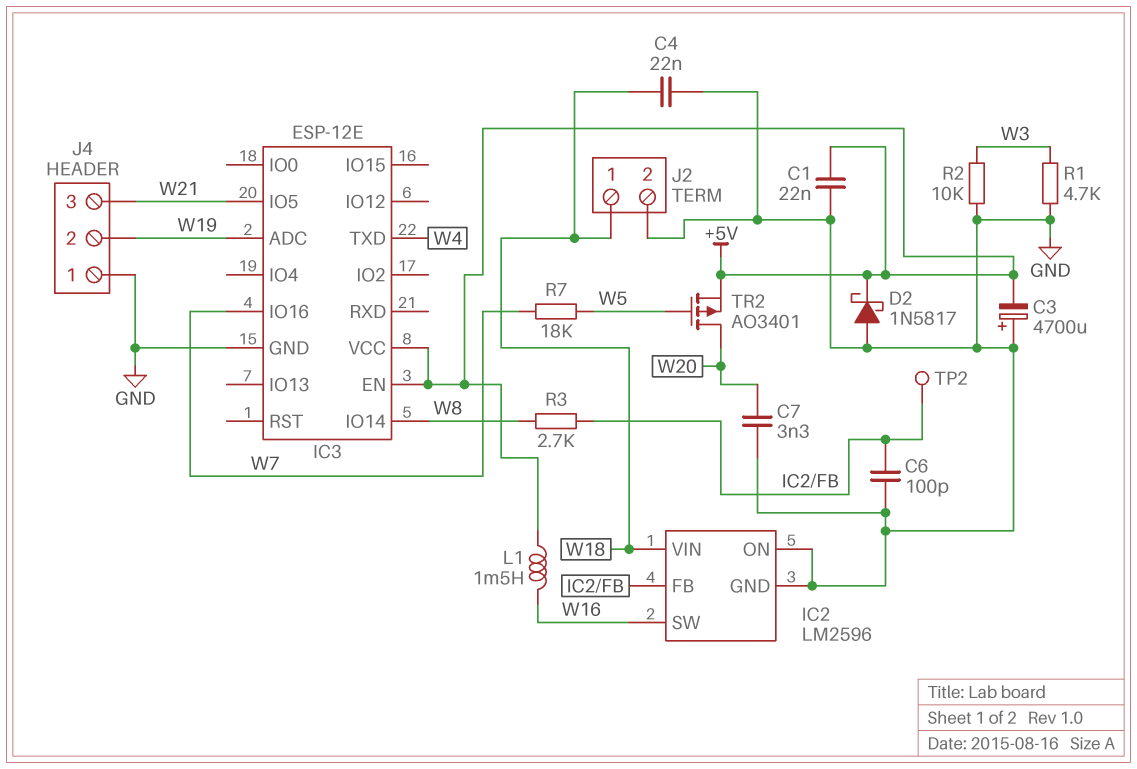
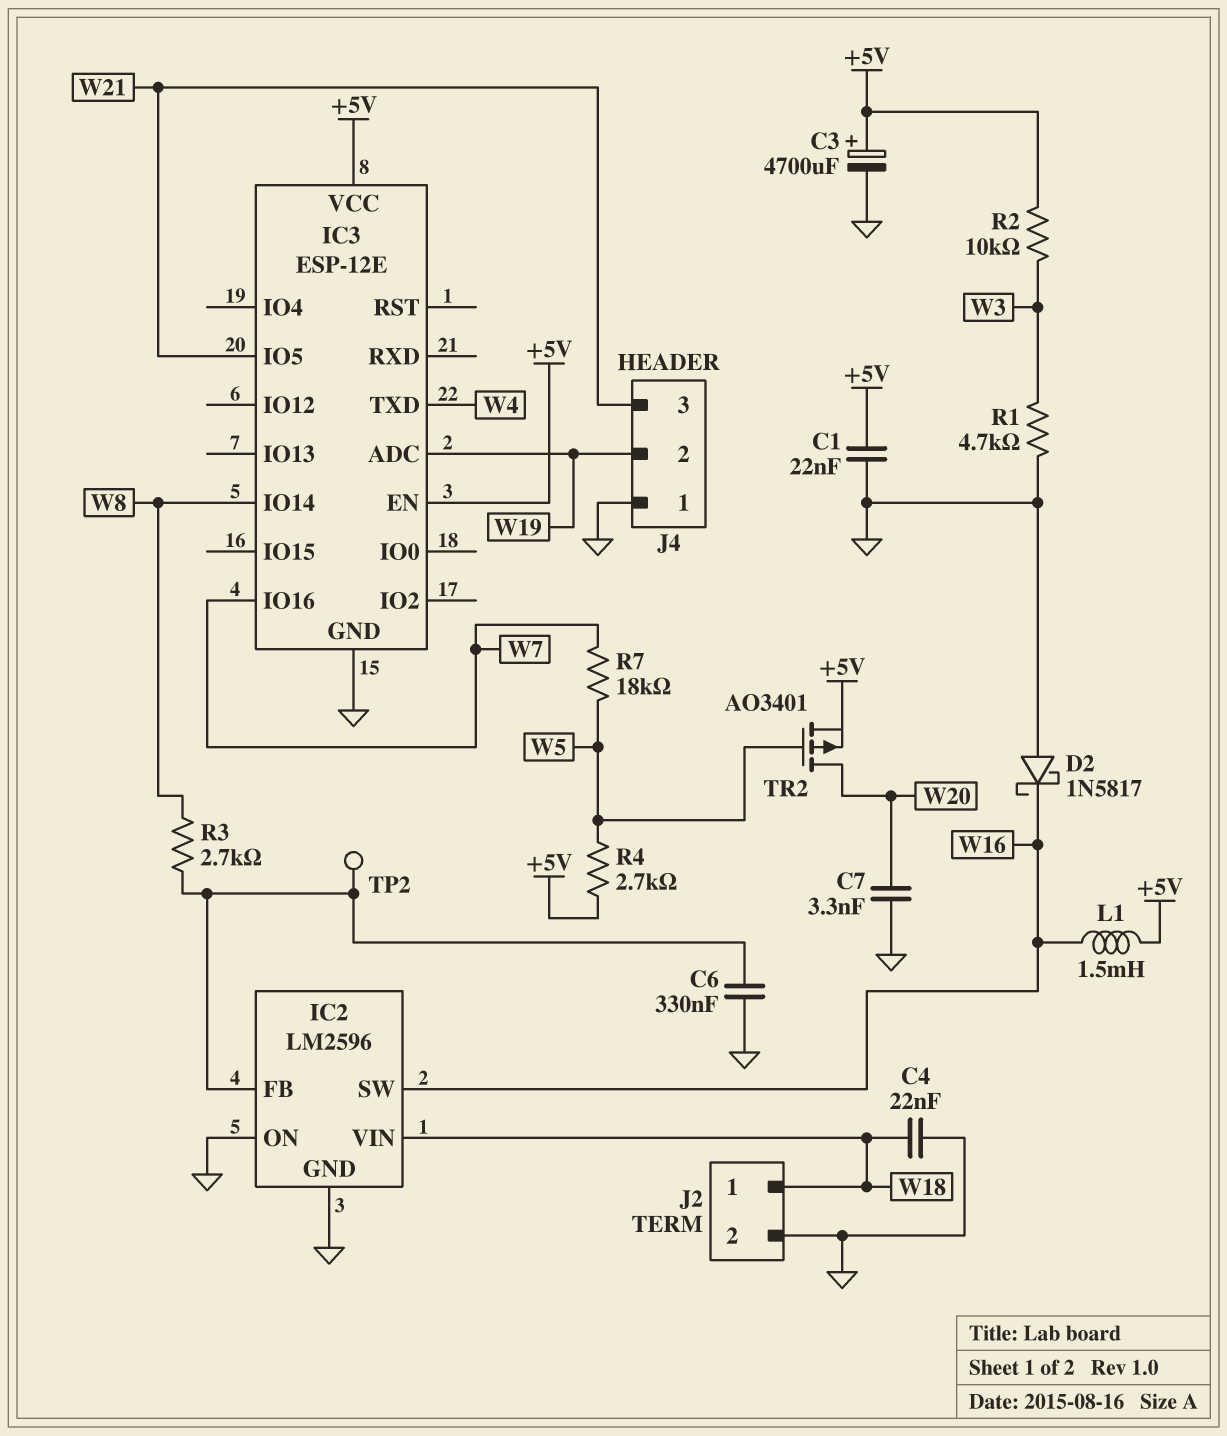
C3: 4700uF (plus GND, minus +5V) -> 4700uF (plus +5V, minus GND)
C6: 100pF (GND, IC2/FB) -> 330nF (GND, IC2/FB)
D2: schottky 1N5817 (A GND, K +5V) -> schottky 1N5817 (A GND, K W16)
R2: 10k (GND, W3) -> 10k (+5V, W3)
R4: none -> 2.7k (+5V, W5)

